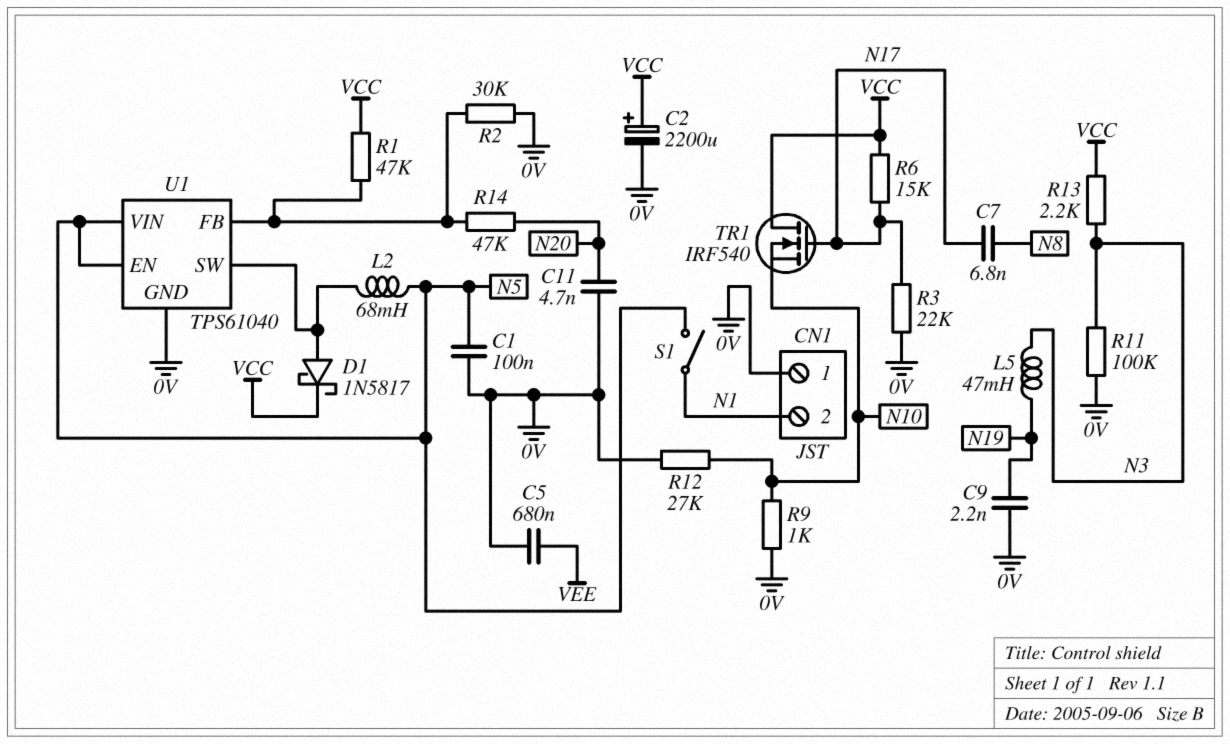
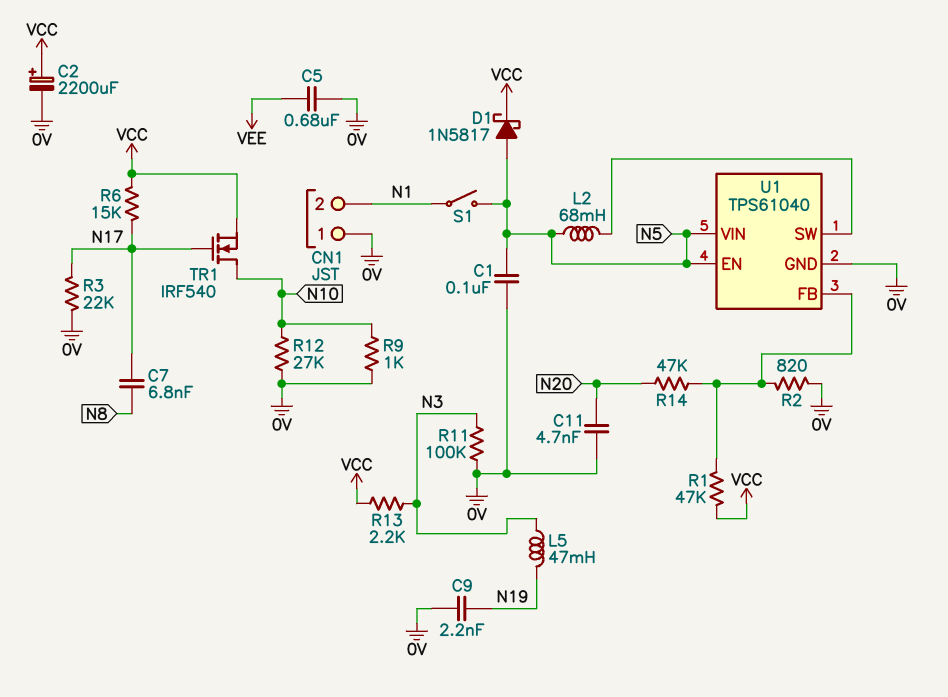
D1: schottky 1N5817 (A U1/SW, K VCC) -> schottky 1N5817 (A N5, K VCC)
R2: 30k (0V, U1/FB) -> 820 (0V, U1/FB)
TR1: NMOS IRF540 (G N17, D VCC, S N10) -> NMOS IRF540 (G N17, D N10, S VCC)

